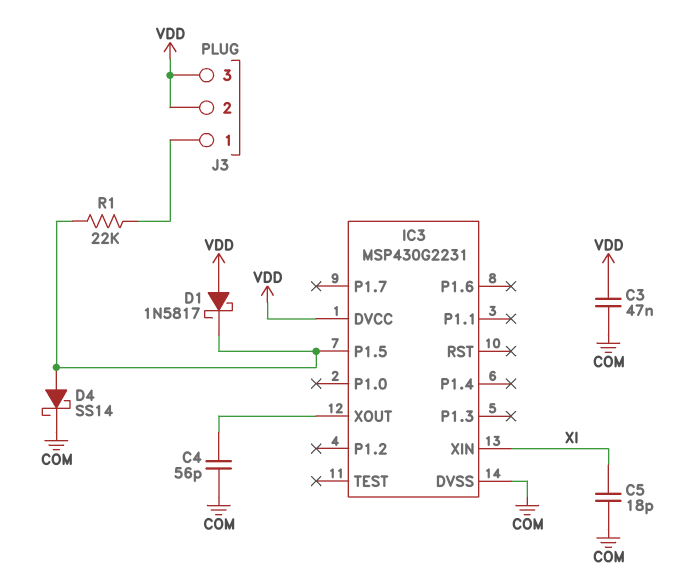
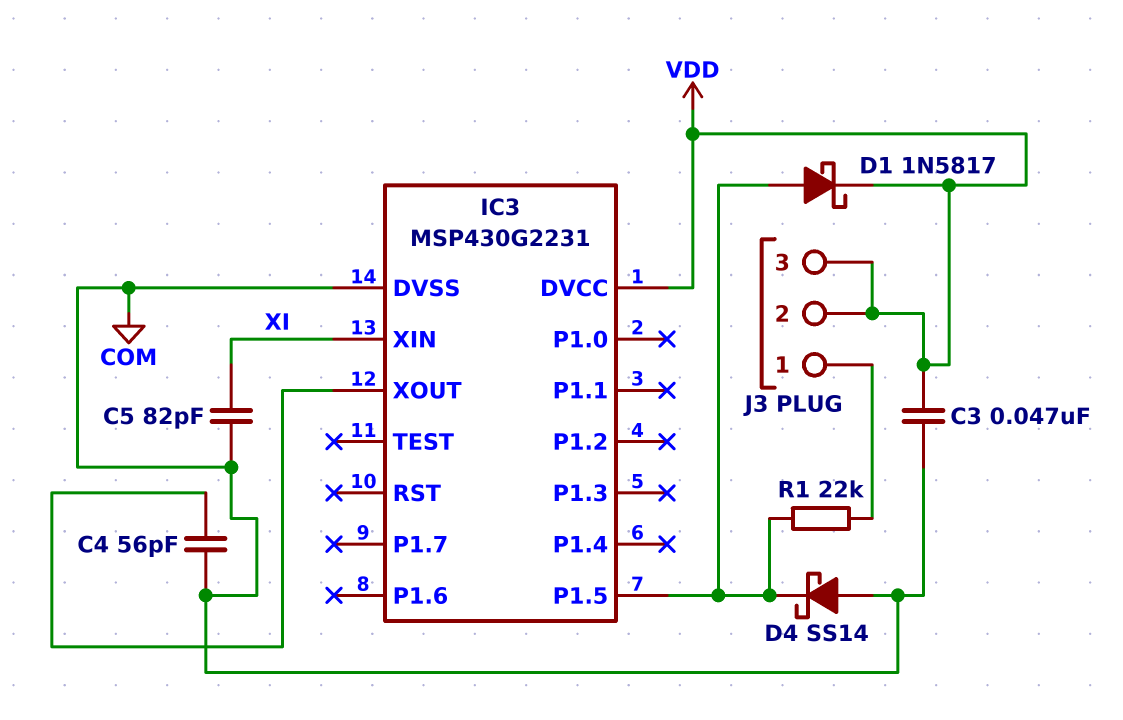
C5: 18pF (COM, XI) -> 82pF (COM, XI)
D1: schottky 1N5817 (A VDD, K IC3/P1.5) -> schottky 1N5817 (A IC3/P1.5, K VDD)
D4: schottky SS14 (A IC3/P1.5, K COM) -> schottky SS14 (A COM, K IC3/P1.5)

